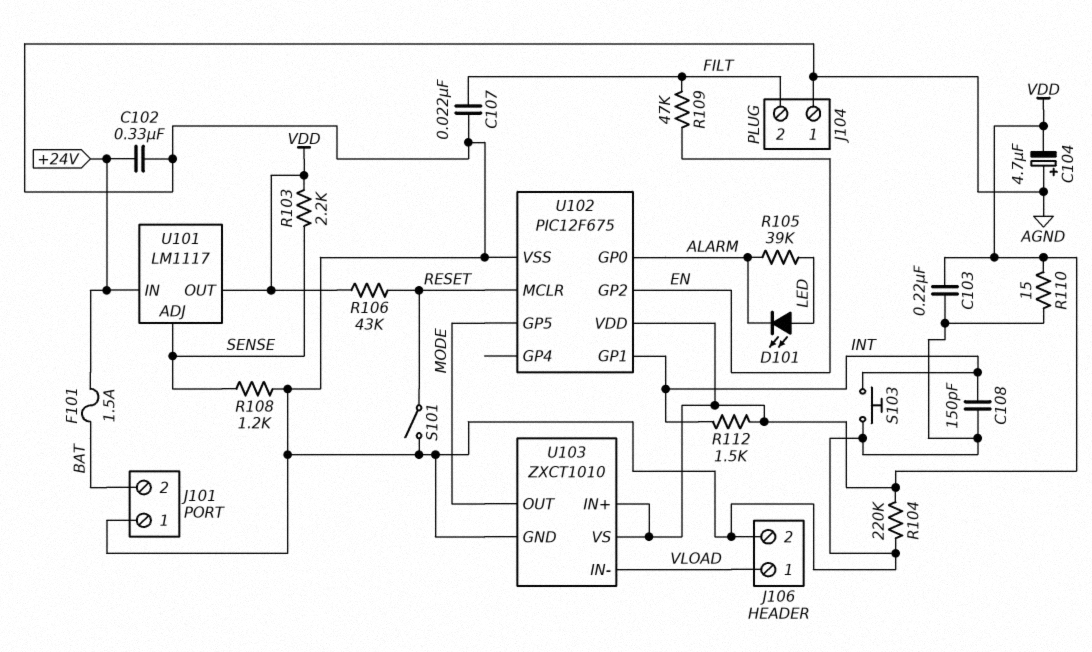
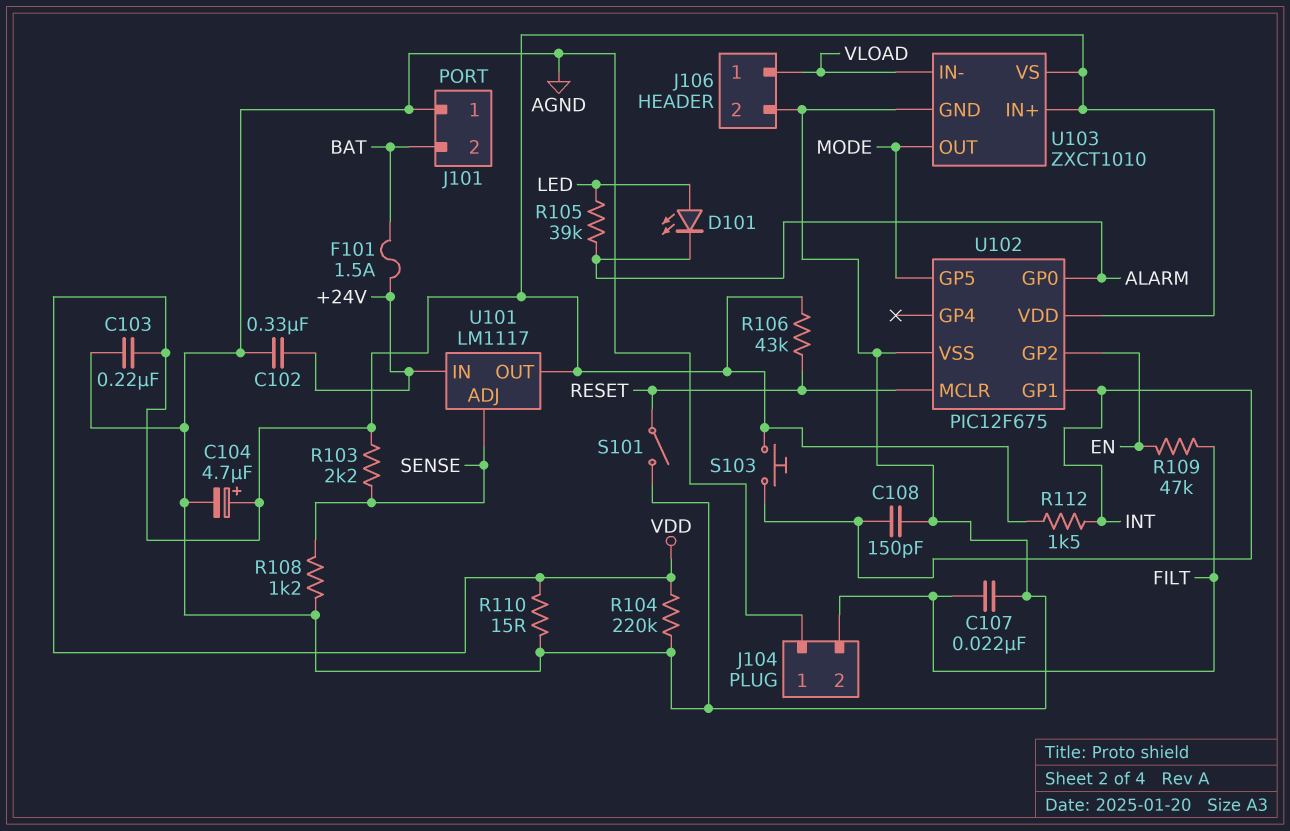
C104: 4.7uF (plus AGND, minus VDD) -> 4.7uF (plus VDD, minus AGND)
S103: button (AGND, INT) -> button (INT, VDD)

